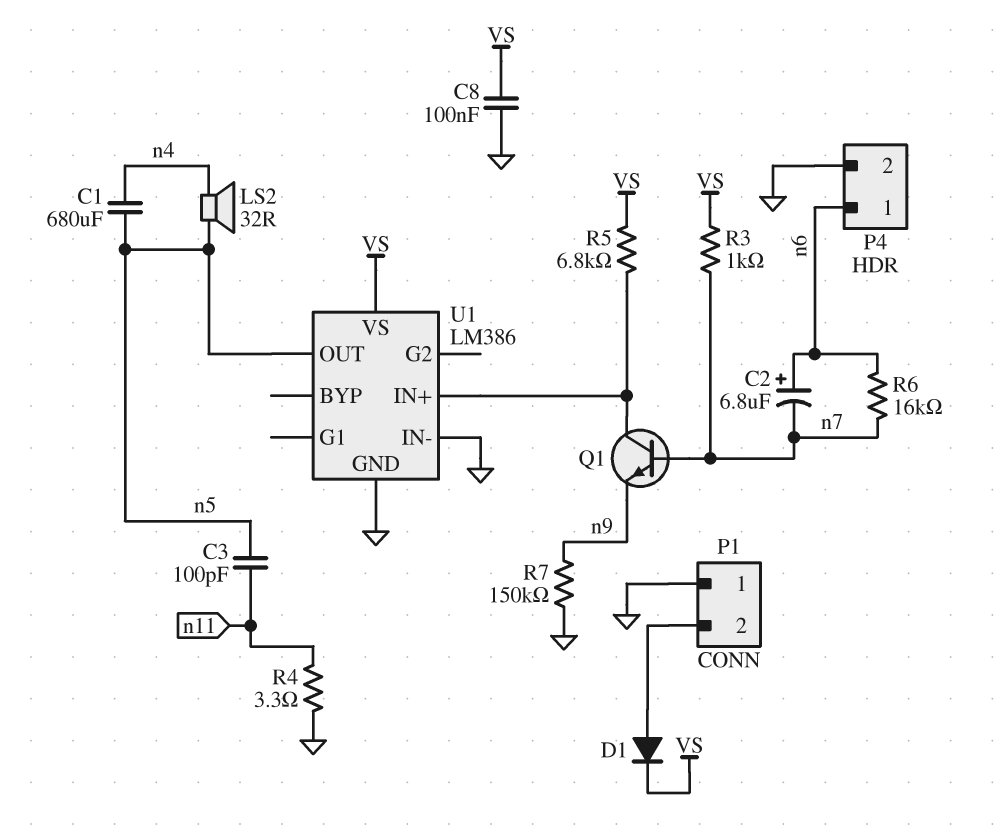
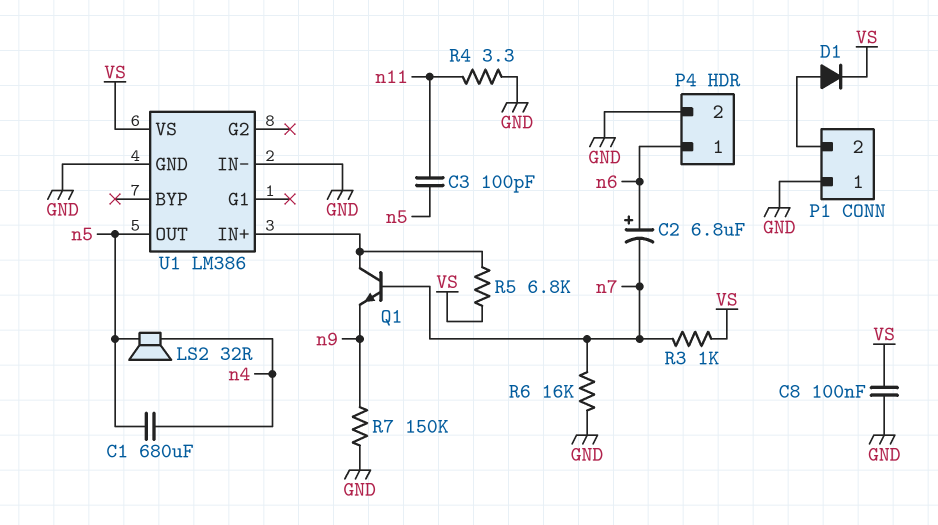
R6: 16k (n6, n7) -> 16k (GND, n7)

